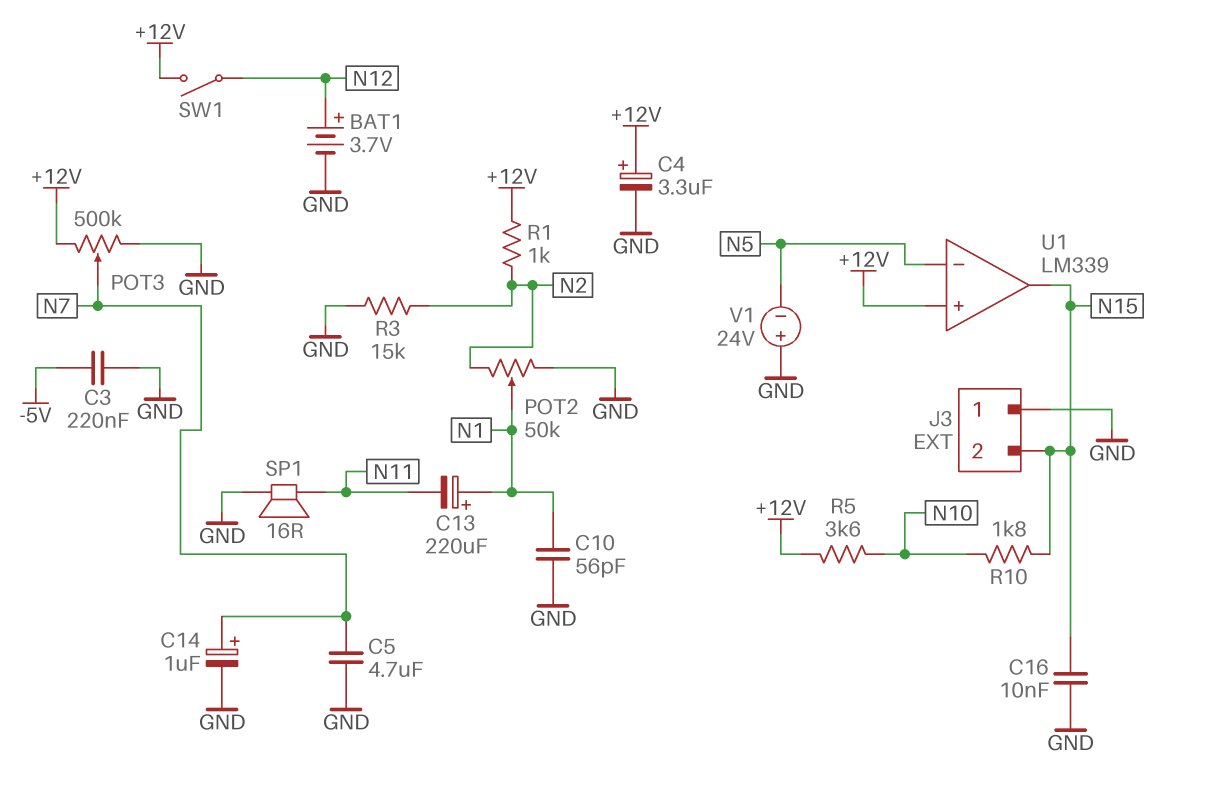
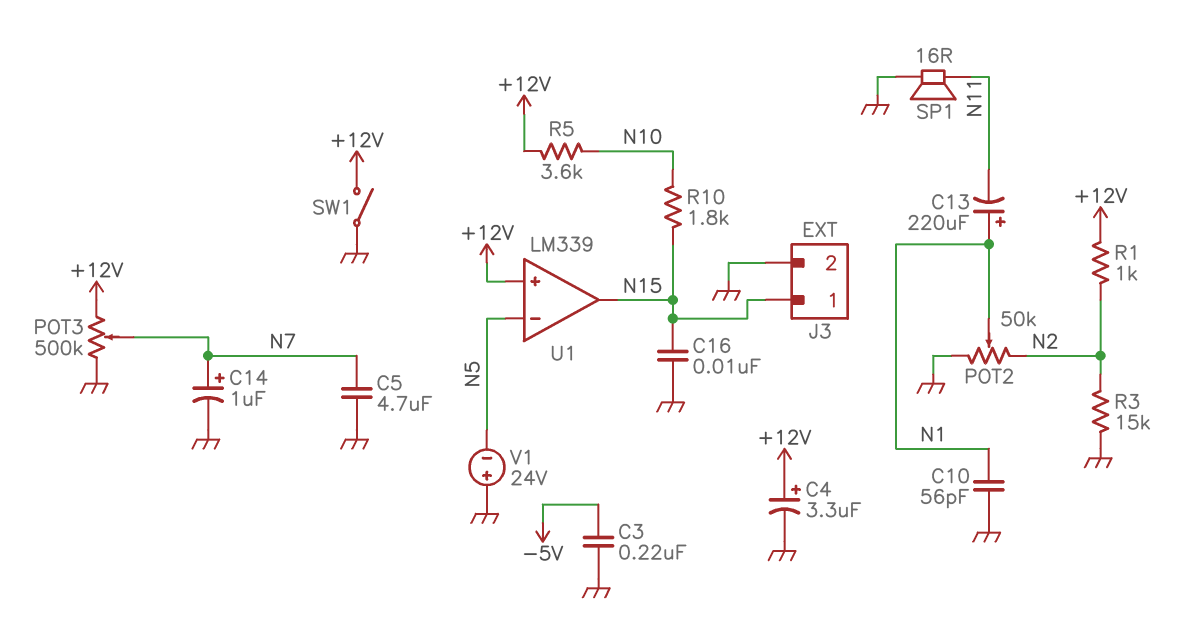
BAT1: 3.7V (plus N12, minus GND) -> none
J3 pin 1: GND -> N15
J3 pin 2: N15 -> GND
SW1: switch (+12V, N12) -> switch (+12V, GND)

